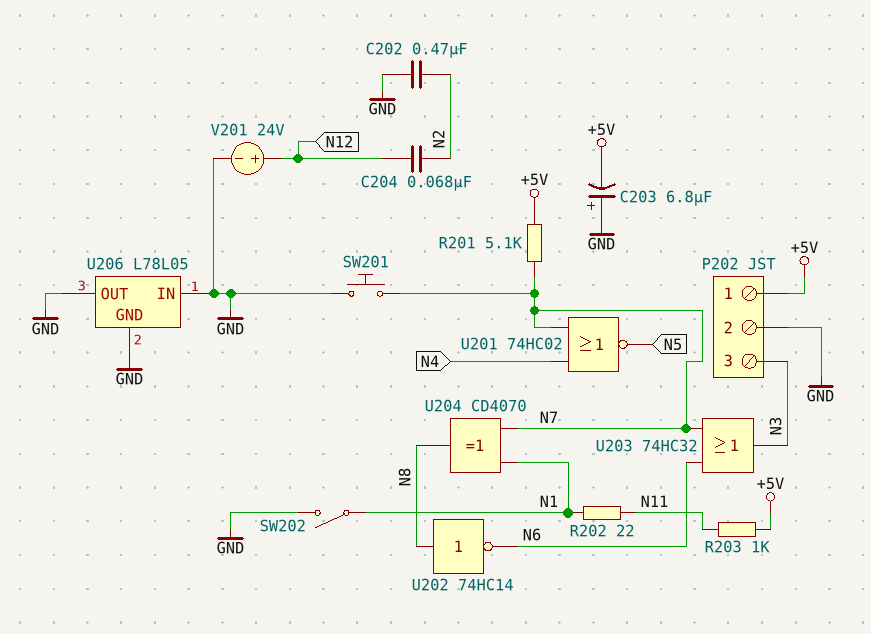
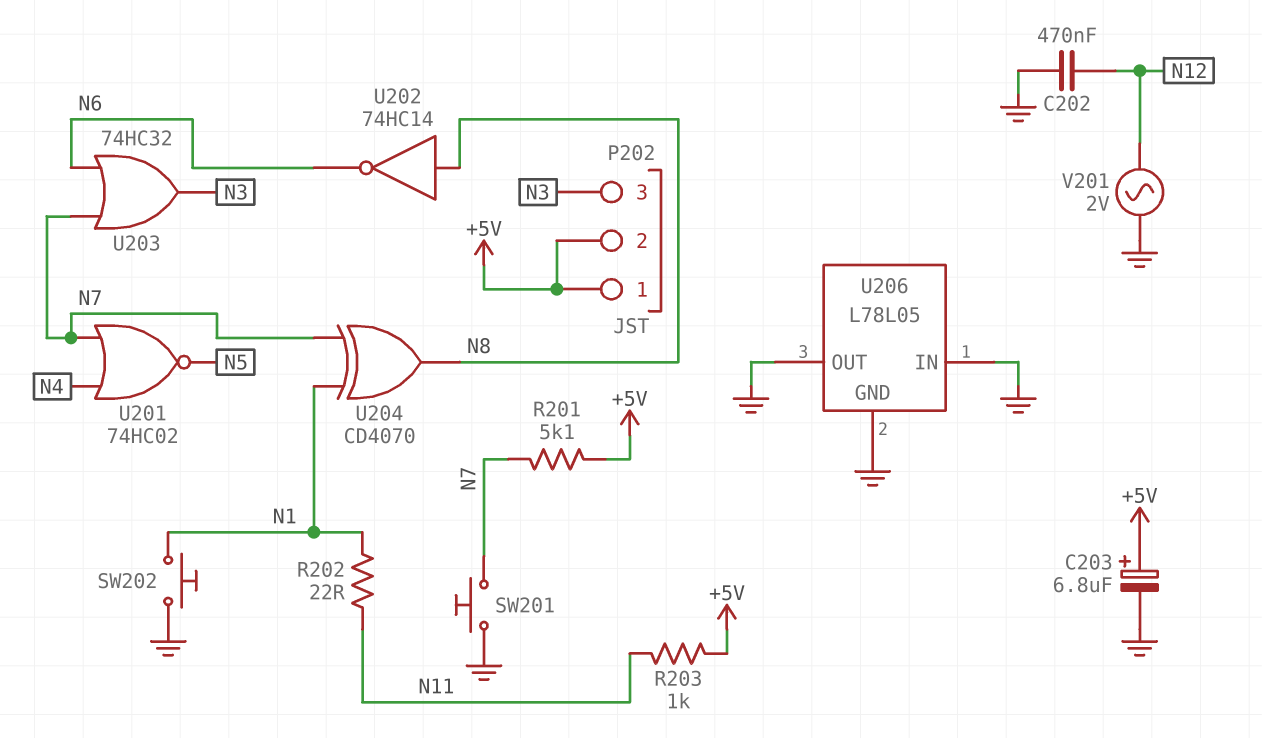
C202: 470nF (GND, N2) -> 470nF (GND, N12)
C203: 6.8uF (plus GND, minus +5V) -> 6.8uF (plus +5V, minus GND)
C204: 68nF (N2, N12) -> none
P202 pin 2: GND -> +5V
SW202: switch (GND, N1) -> button (GND, N1)
V201: 24V (plus N12, minus GND) -> AC 2V (GND, N12)

